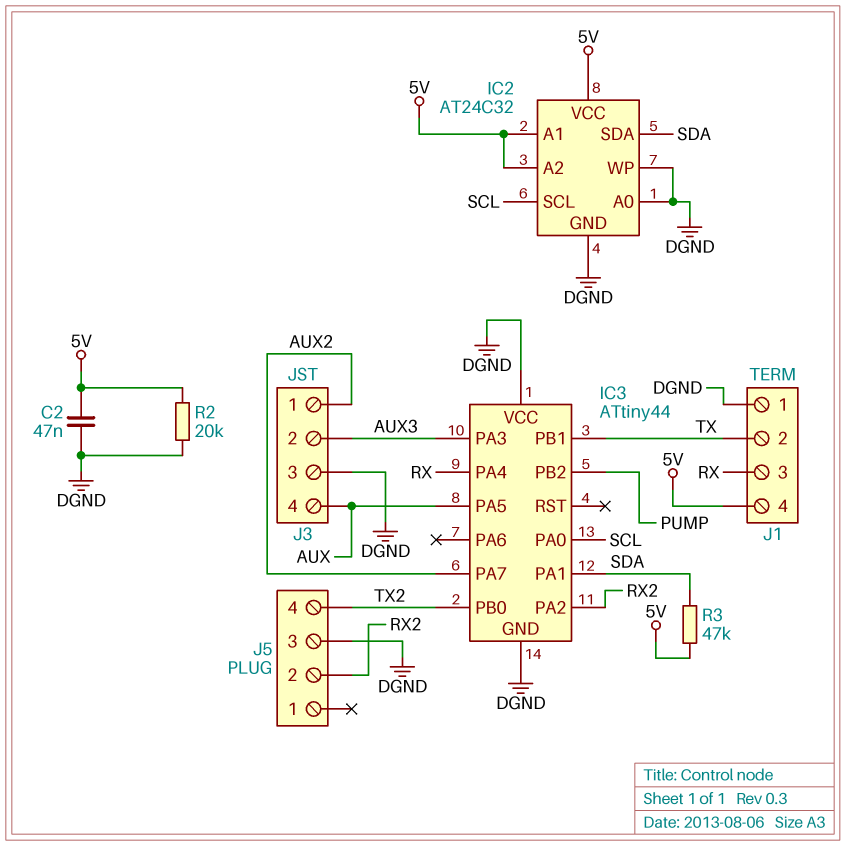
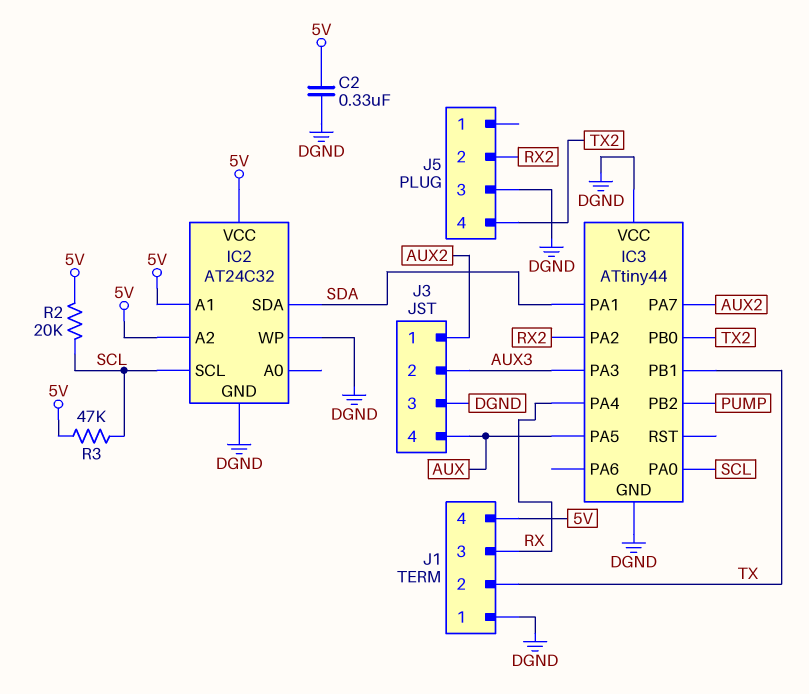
C2: 47nF (5V, DGND) -> 330nF (5V, DGND)
IC2 pin A0: DGND -> none
R2: 20k (5V, DGND) -> 20k (5V, SCL)
R3: 47k (5V, SDA) -> 47k (5V, SCL)

